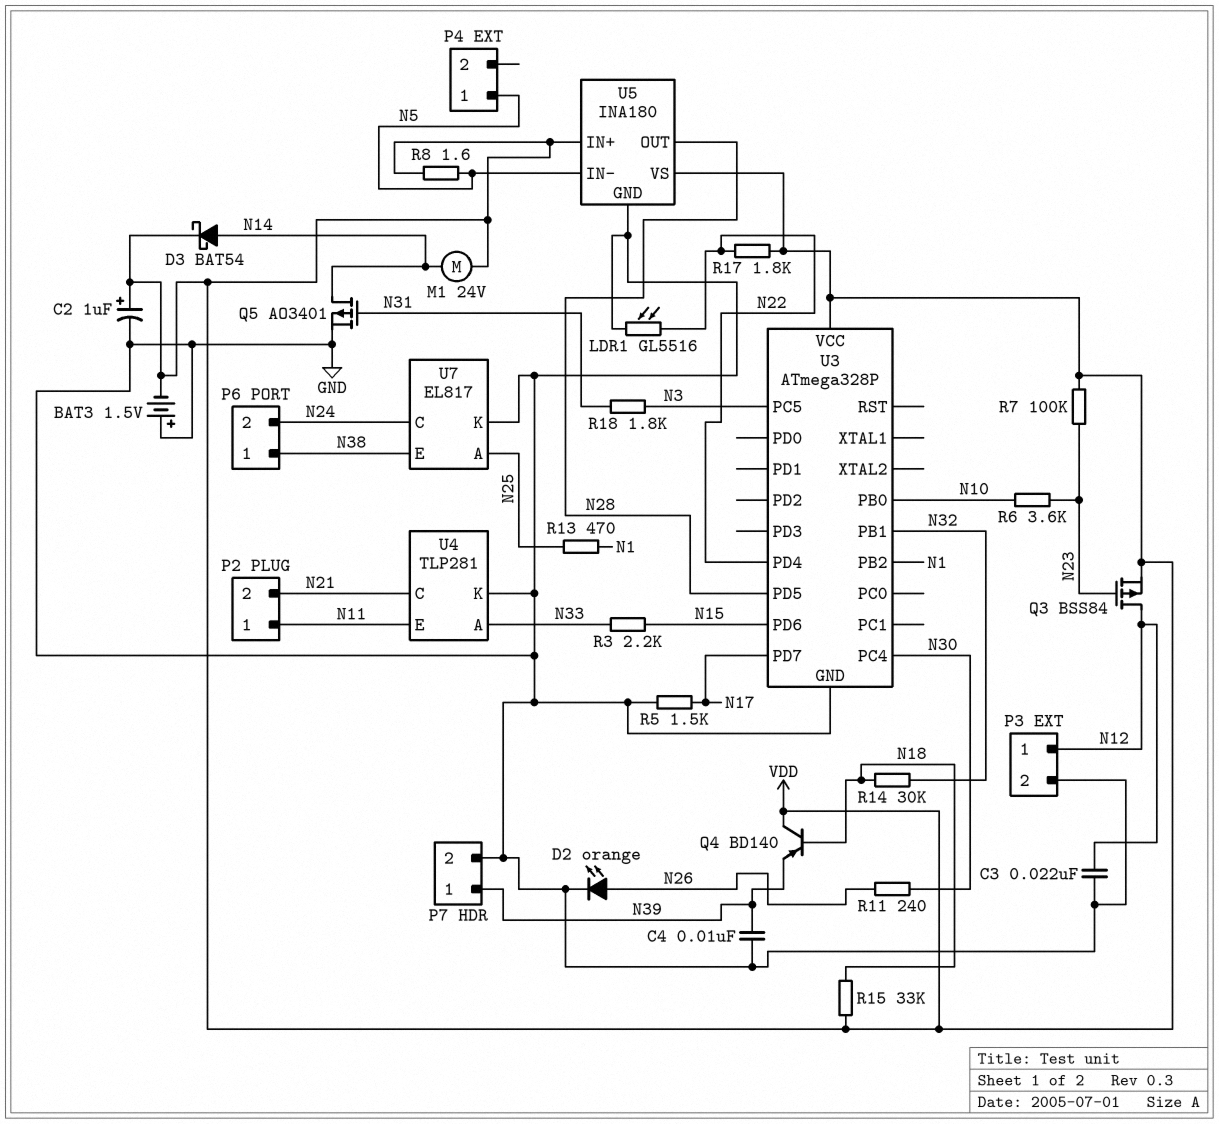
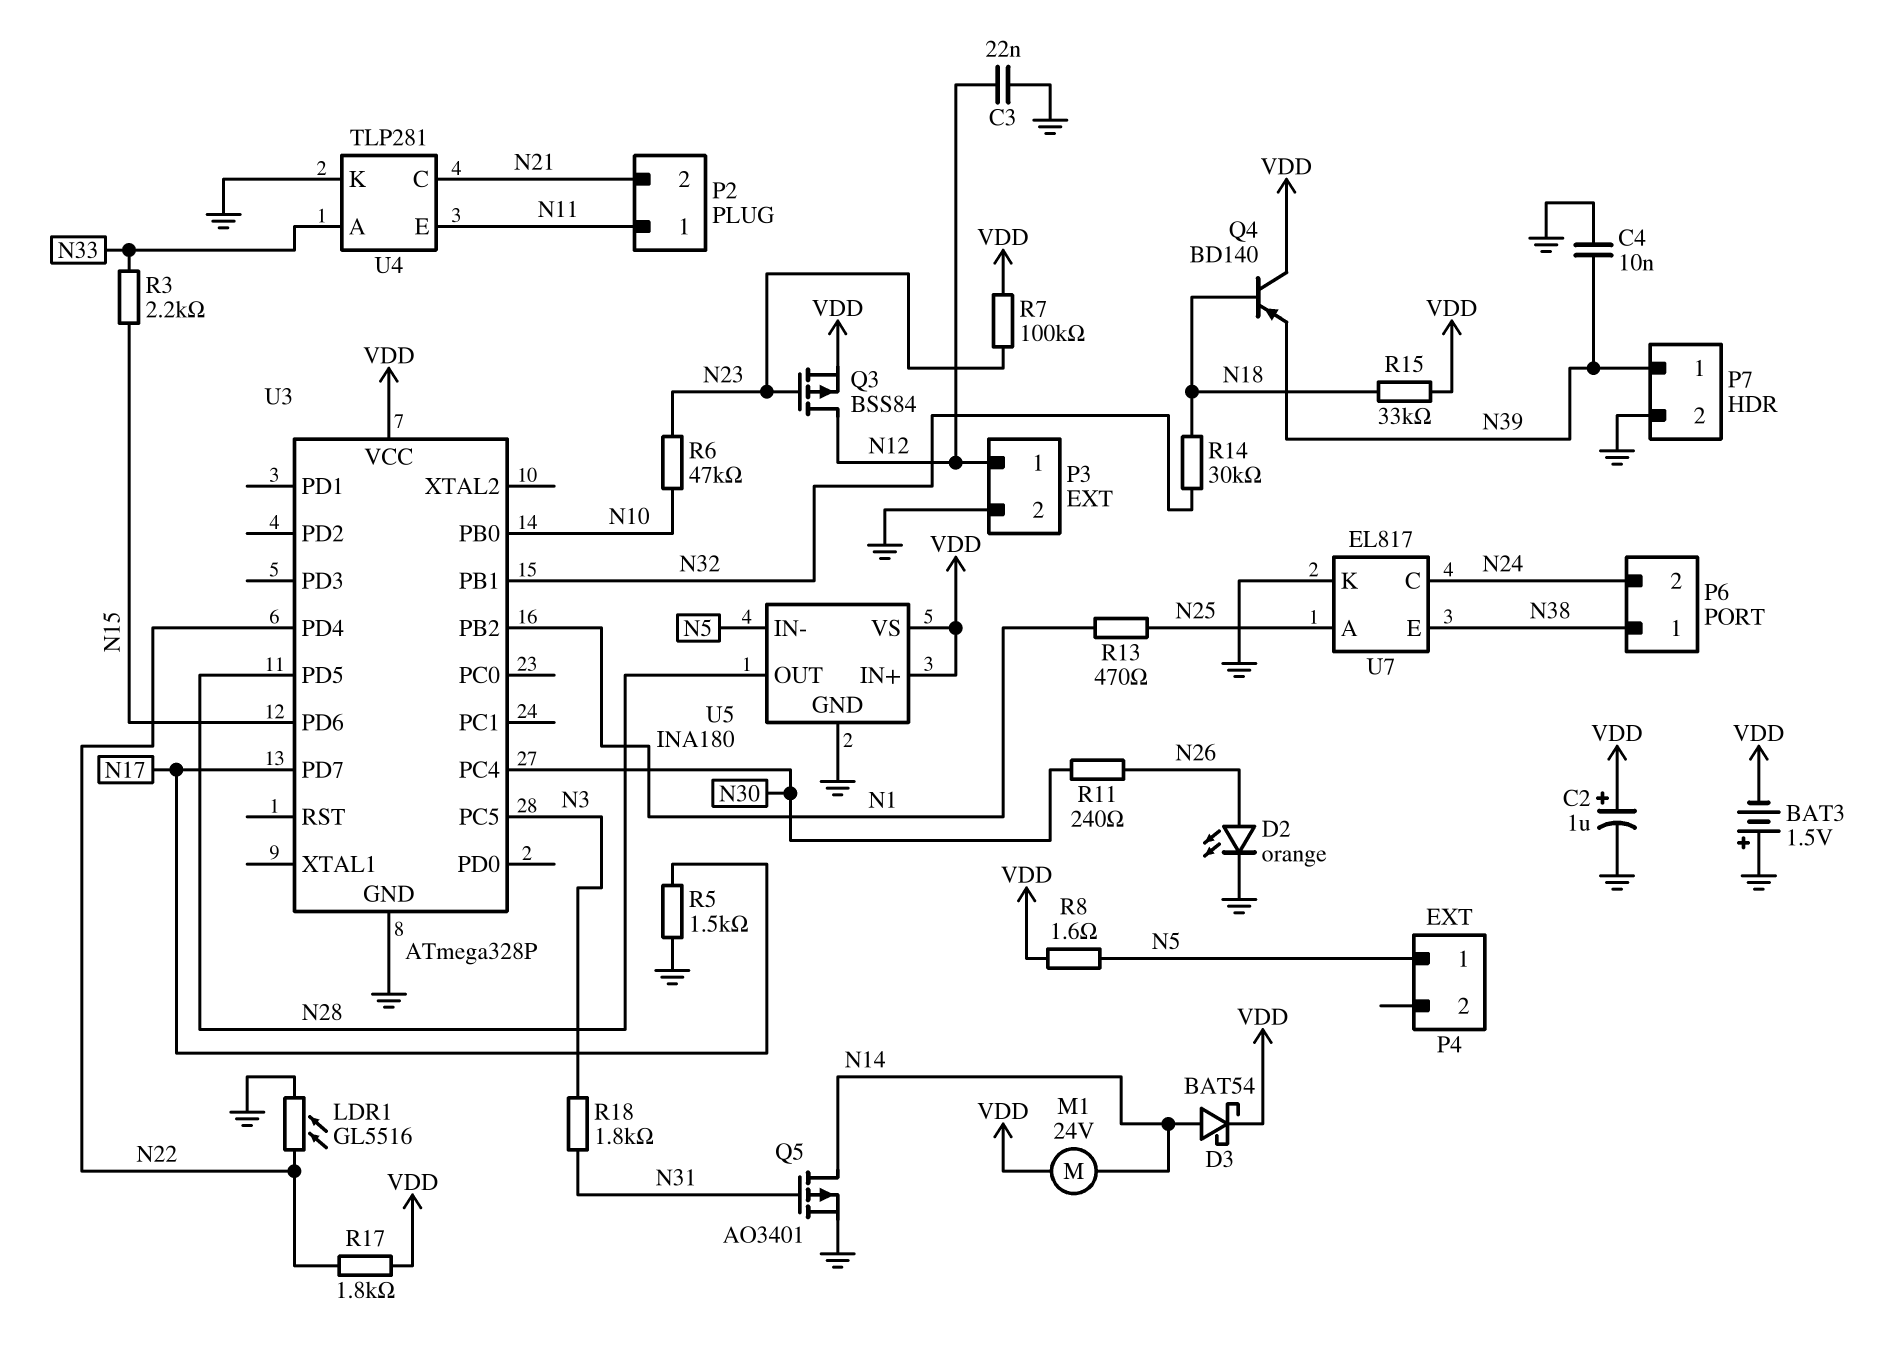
R6: 3.6k (N10, N23) -> 47k (N10, N23)

